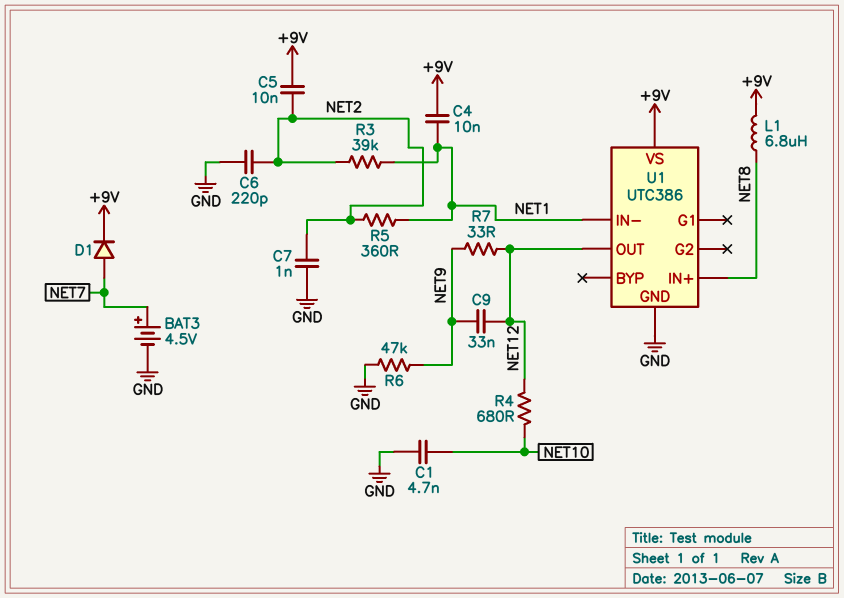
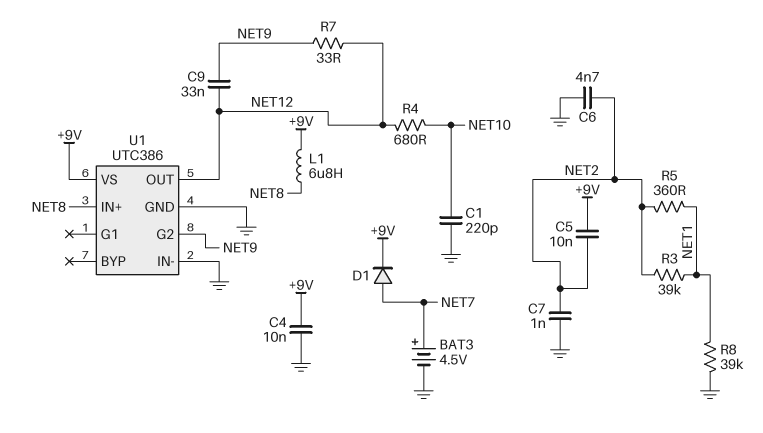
C1: 4.7nF (GND, NET10) -> 220pF (GND, NET10)
C4: 10nF (+9V, NET1) -> 10nF (+9V, GND)
C6: 220pF (GND, NET2) -> 4.7nF (GND, NET2)
R6: 47k (GND, NET9) -> none
R8: none -> 39k (GND, NET1)
U1 pin G2: none -> NET9
U1 pin IN-: NET1 -> GND

